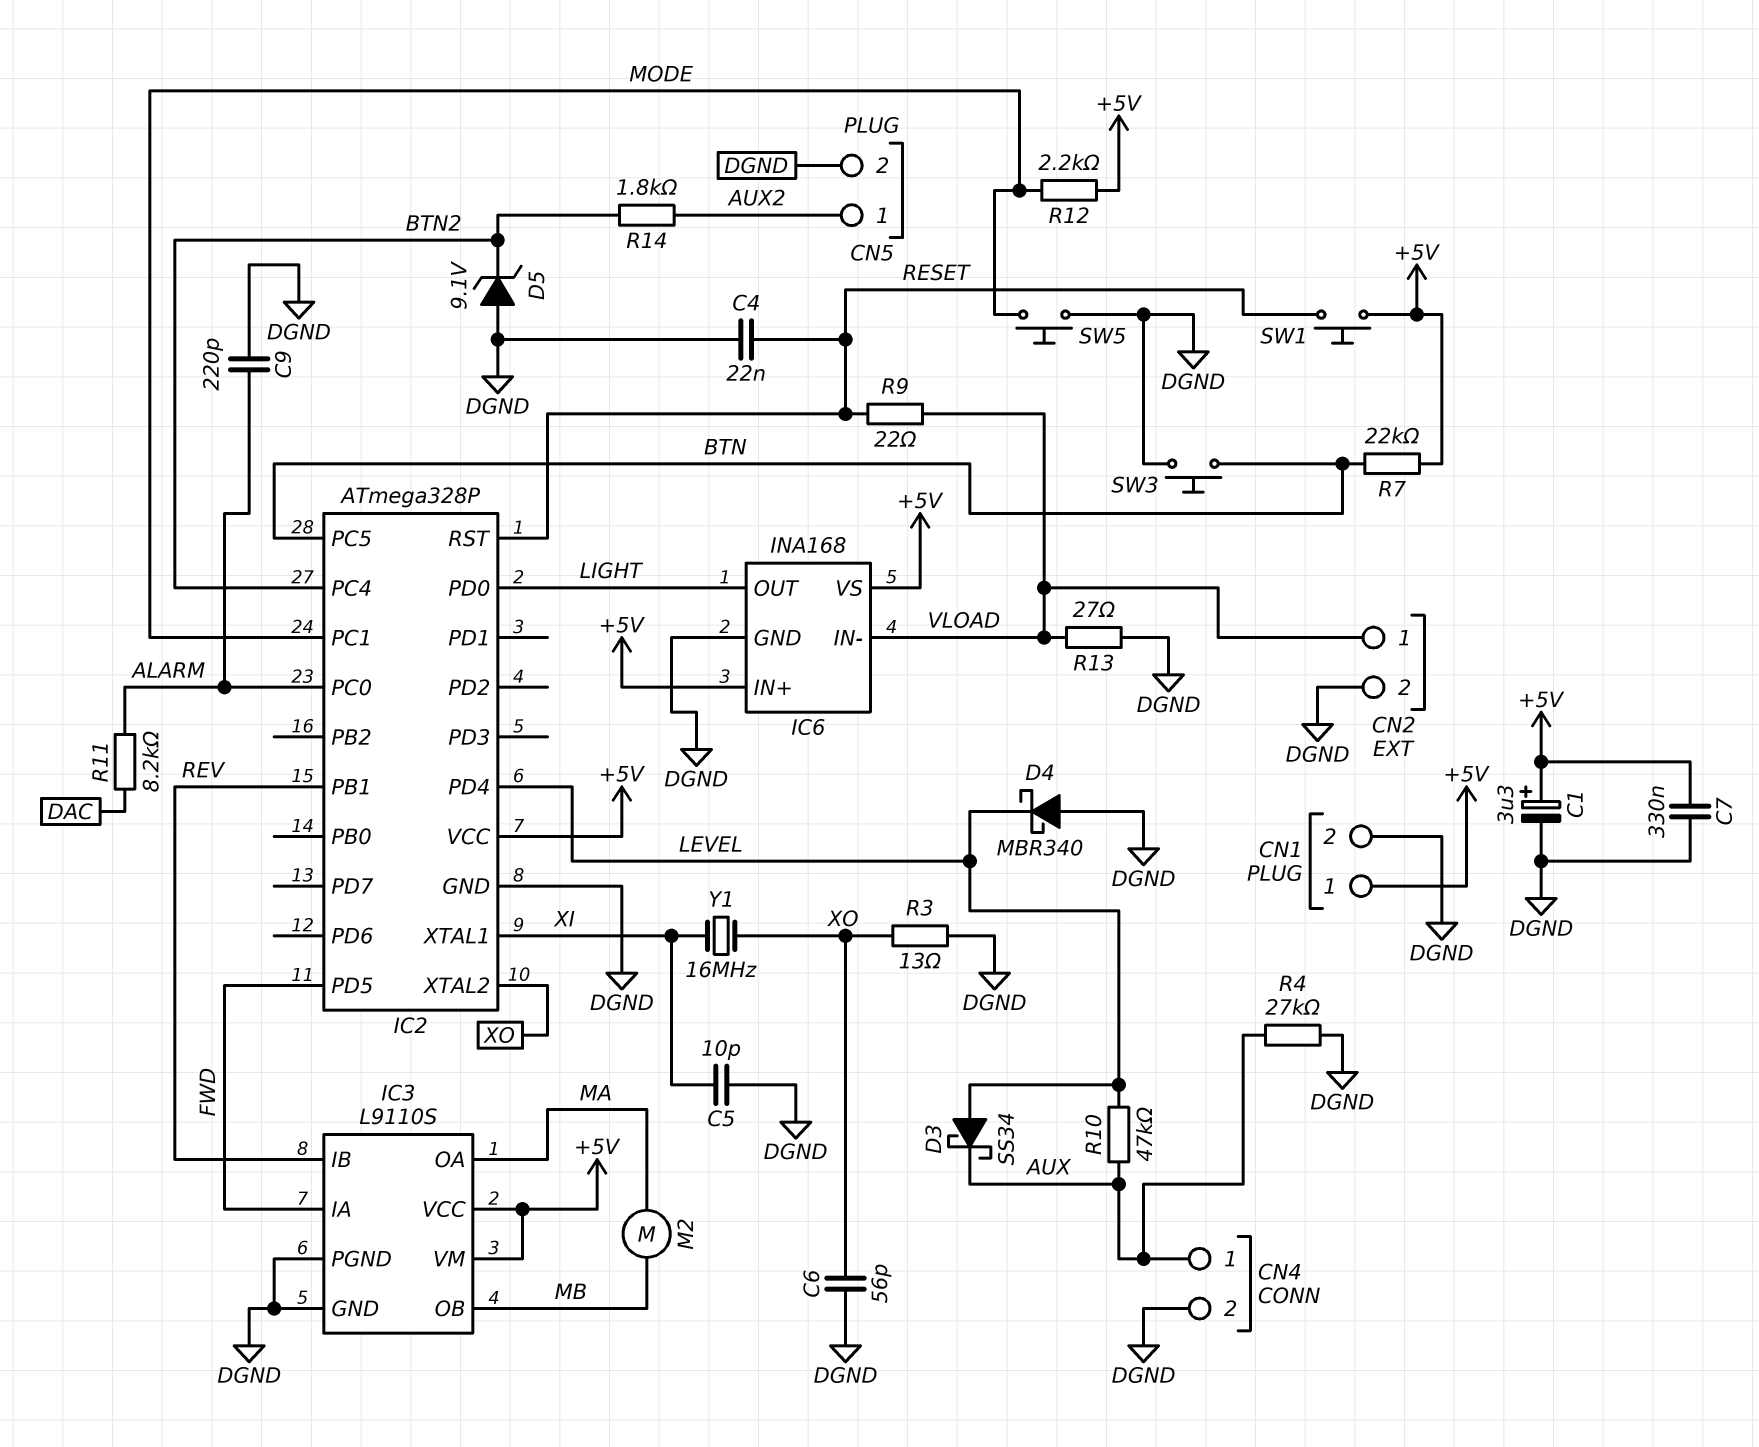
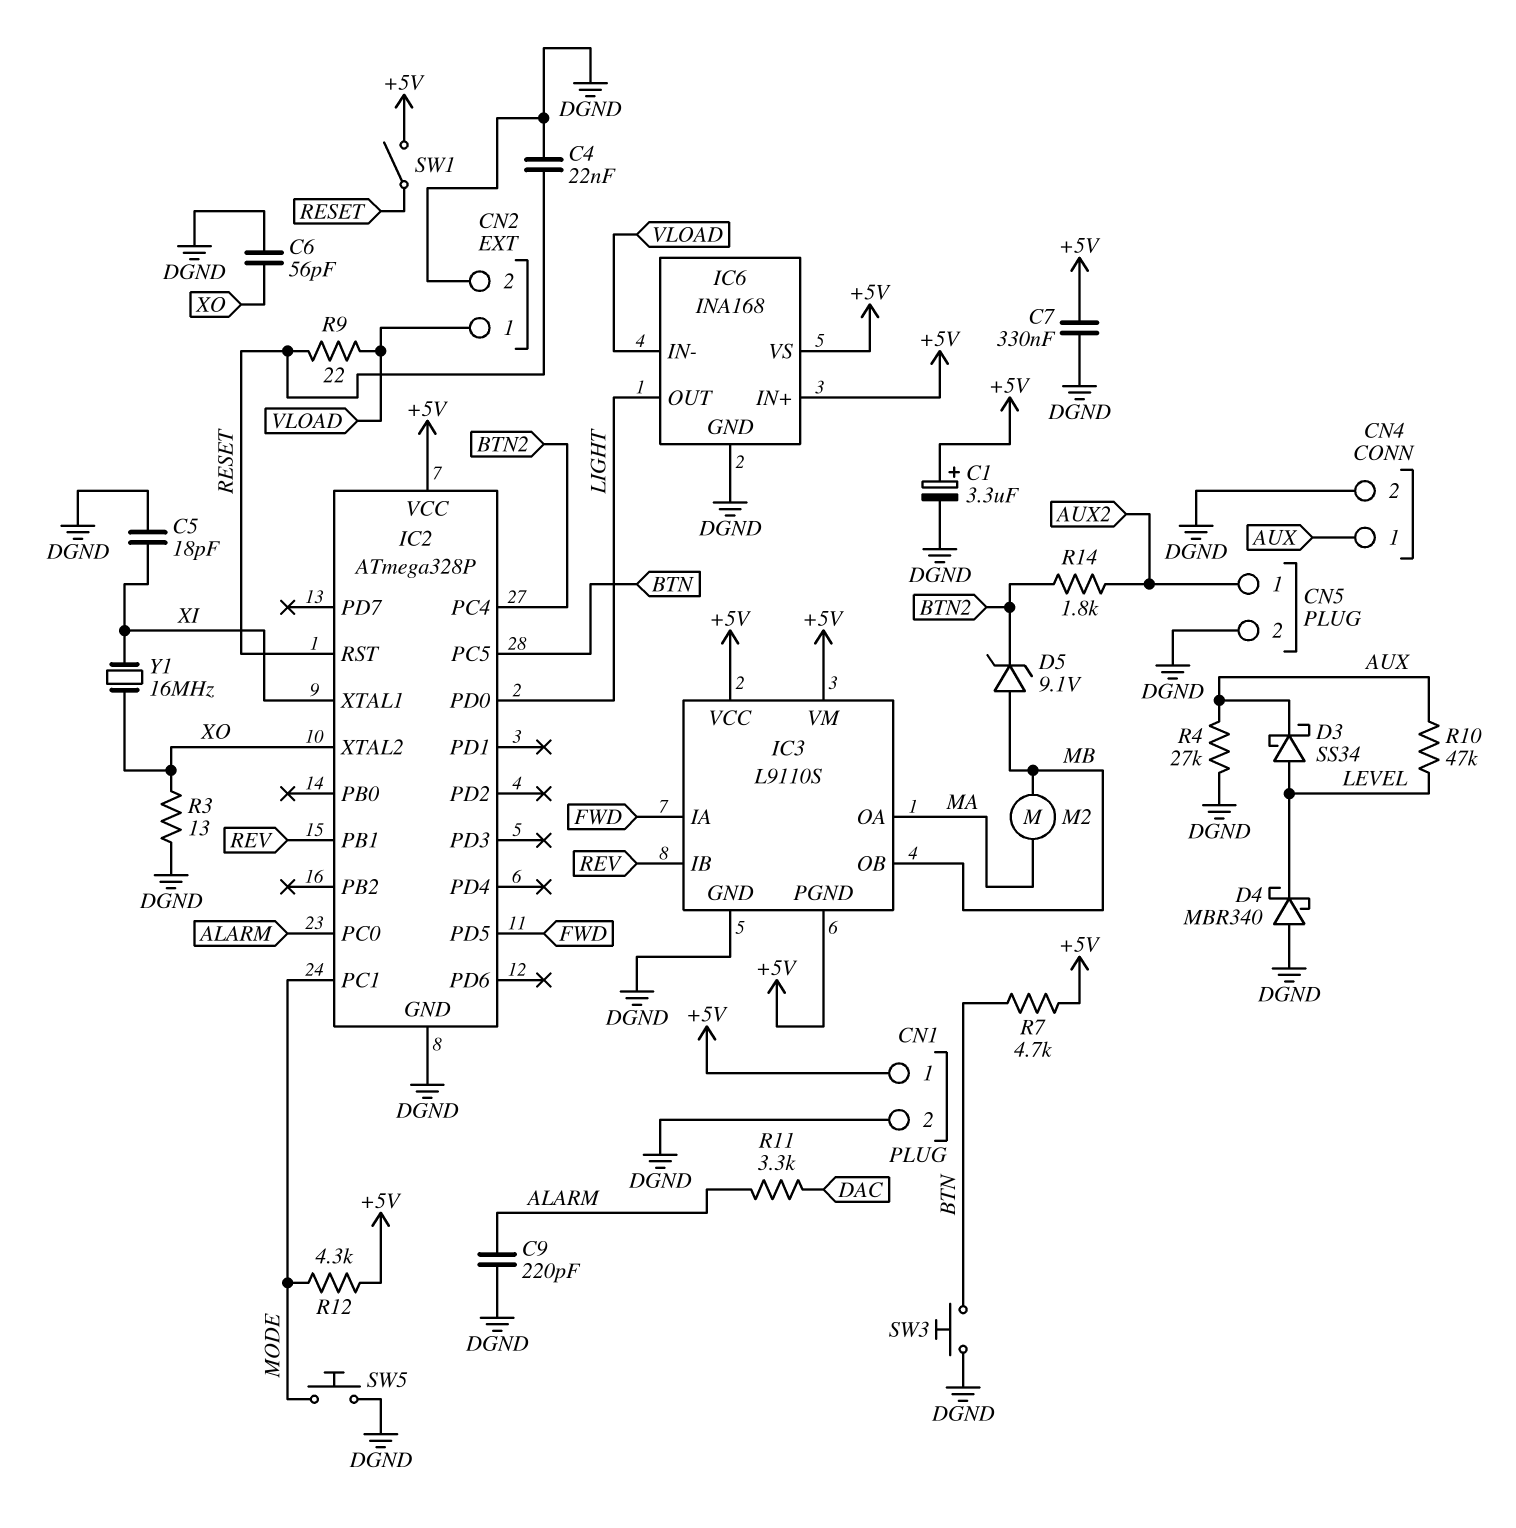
C5: 10pF (DGND, XI) -> 18pF (DGND, XI)
D5: zener 9.1V (A DGND, K BTN2) -> zener 9.1V (A MB, K BTN2)
IC2 pin PD4: LEVEL -> none
IC3 pin PGND: DGND -> +5V
R7: 22k (+5V, BTN) -> 4.7k (+5V, BTN)
R11: 8.2k (ALARM, DAC) -> 3.3k (ALARM, DAC)
R12: 2.2k (+5V, MODE) -> 4.3k (+5V, MODE)
R13: 27 (DGND, VLOAD) -> none
SW1: button (+5V, RESET) -> switch (+5V, RESET)

